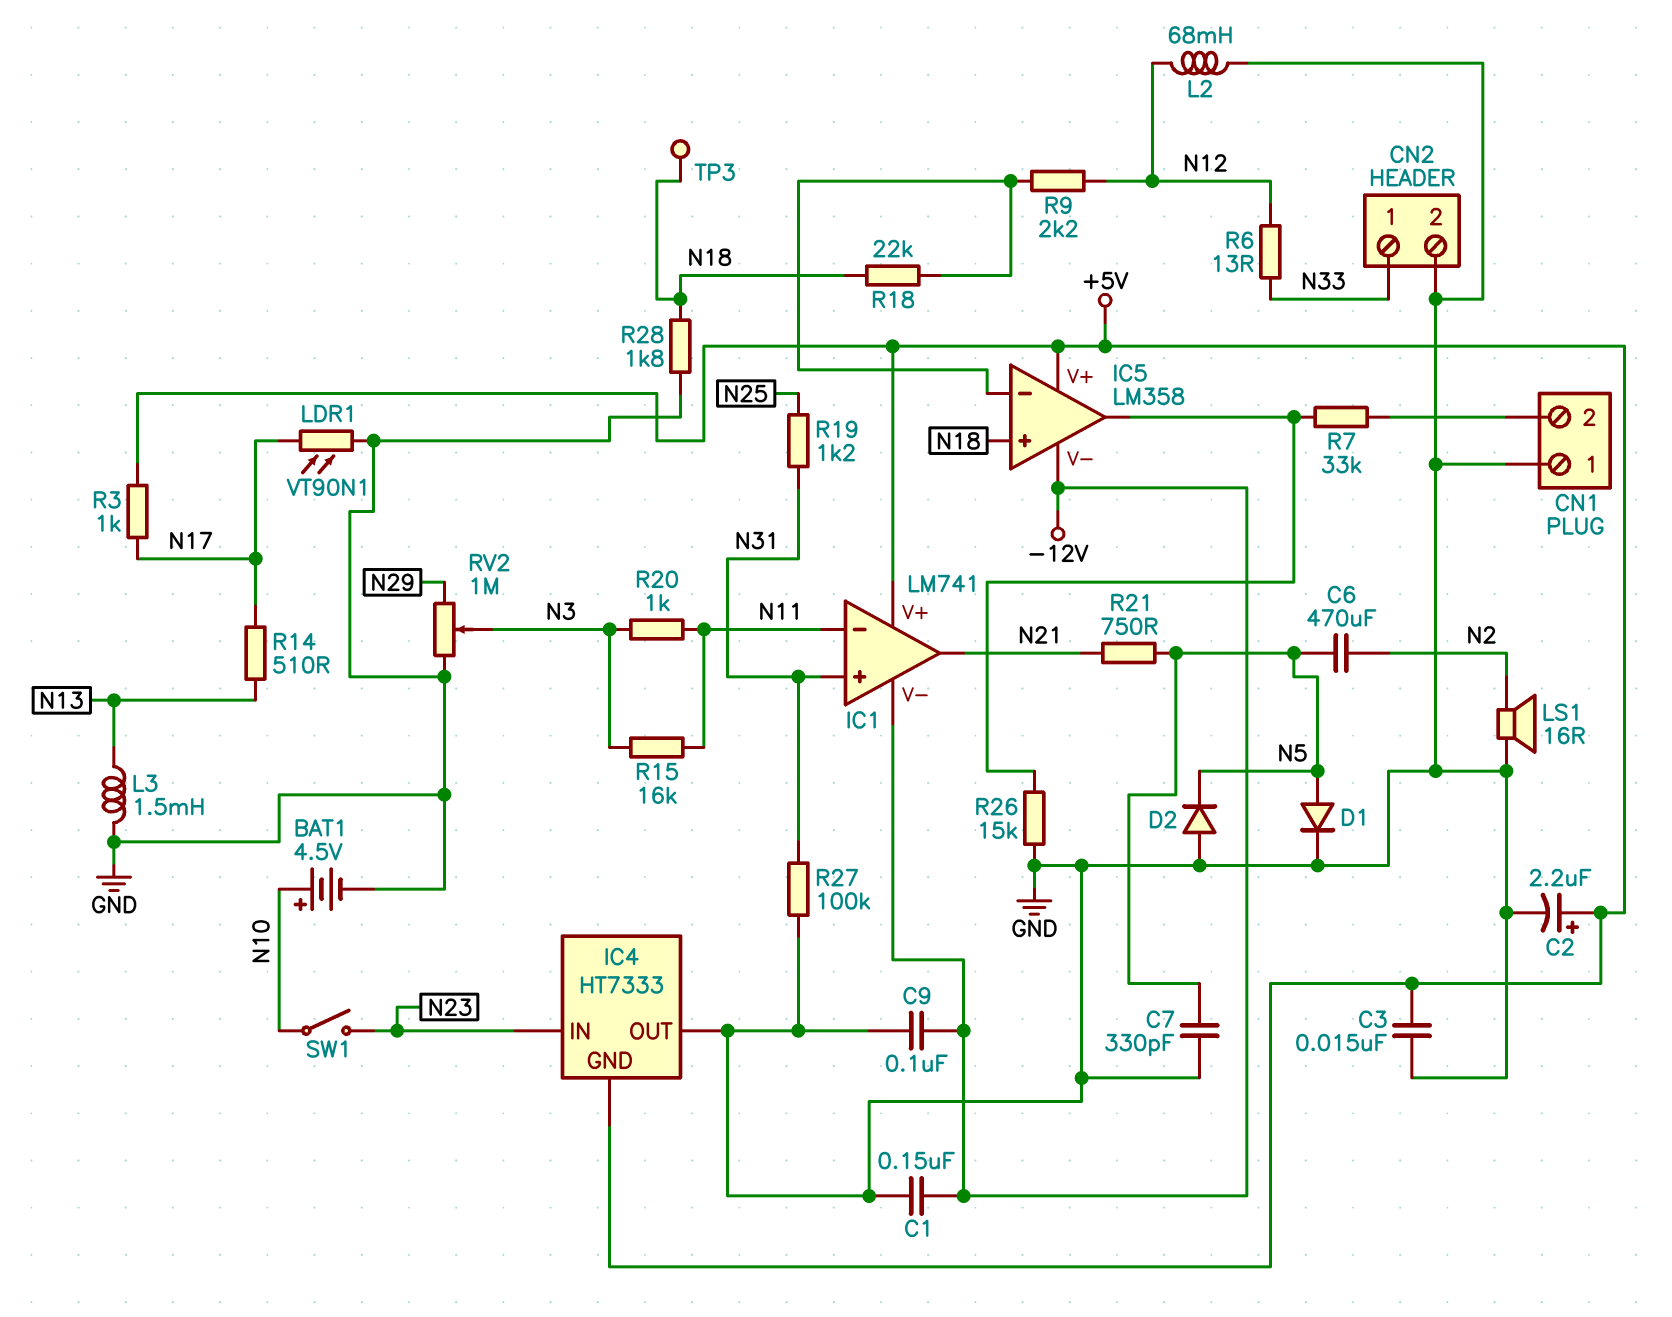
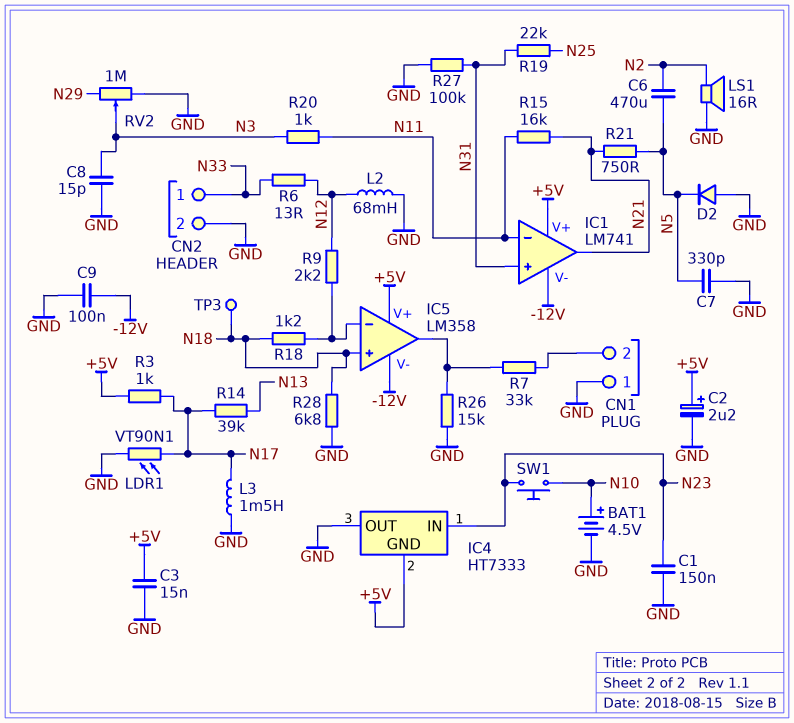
C1: 150nF (-12V, GND) -> 150nF (GND, N23)
C8: none -> 15pF (GND, N3)
D1: diode (A N5, K GND) -> none
L3: 1.5mH (GND, N13) -> 1.5mH (GND, N17)
R14: 510 (N13, N17) -> 39k (N13, N17)
R15: 16k (N3, N11) -> 16k (N11, N21)
R18: 22k (IC5/in-, N18) -> 1.2k (IC5/in-, N18)
R19: 1.2k (N25, N31) -> 22k (N25, N31)
R28: 1.8k (GND, N18) -> 6.8k (GND, N18)
SW1: switch (N10, N23) -> button (N10, N23)

